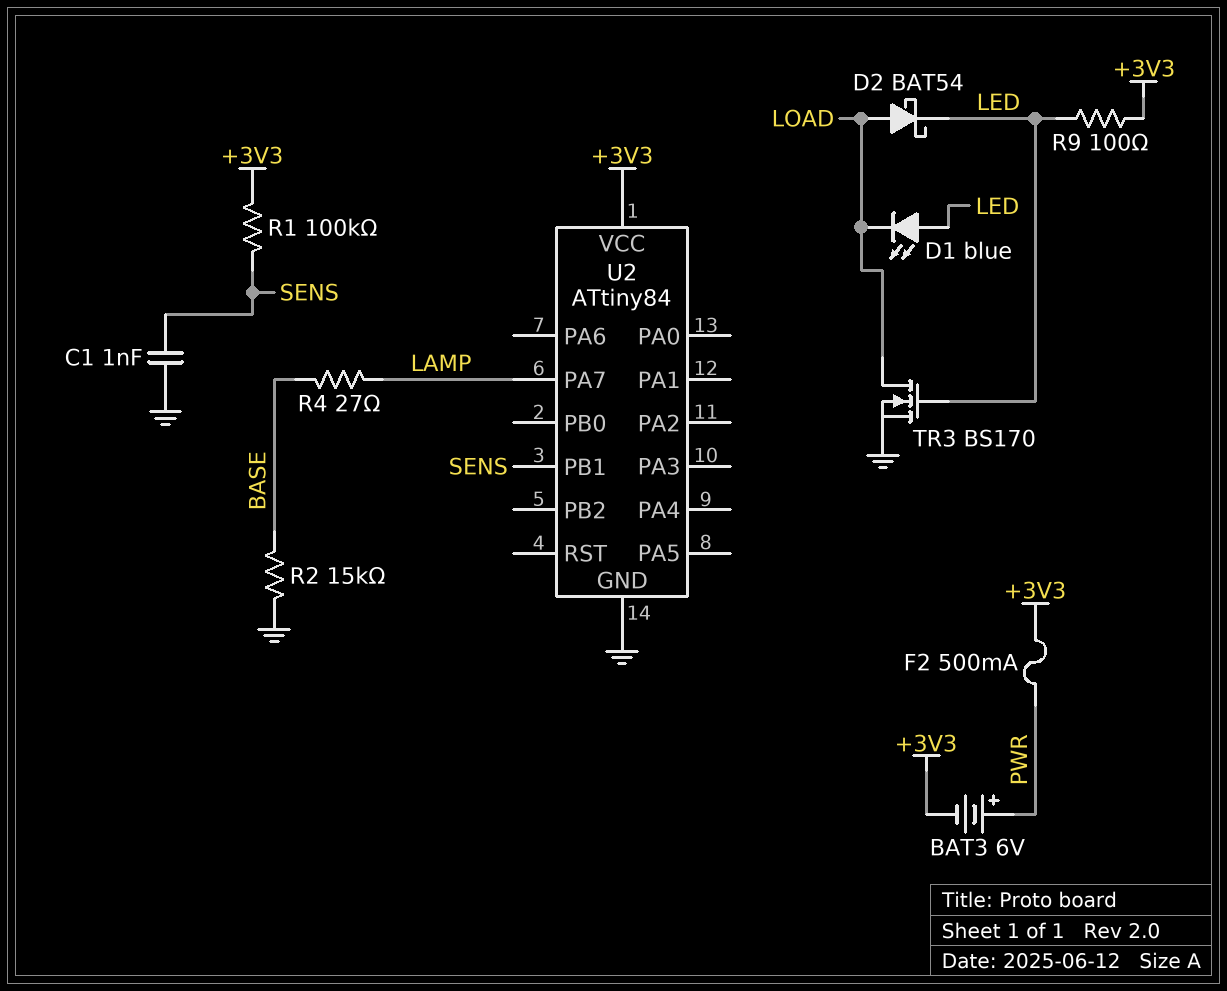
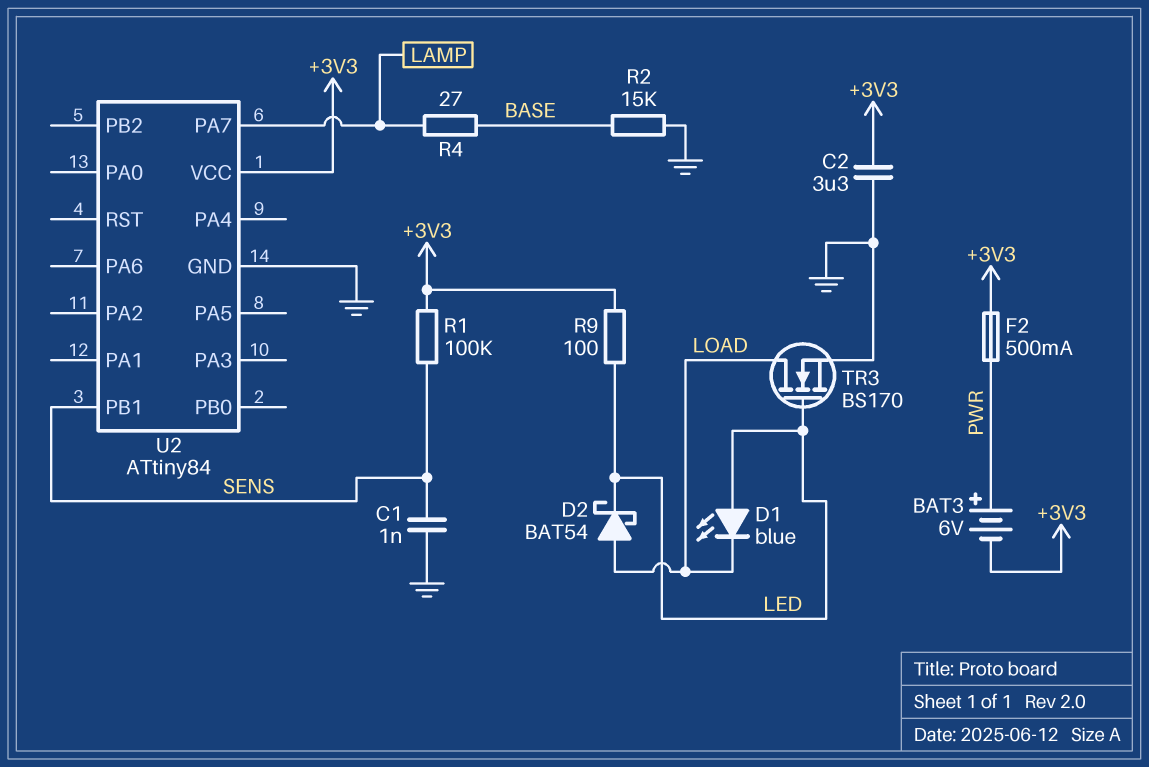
C2: none -> 3.3uF (+3V3, GND)

